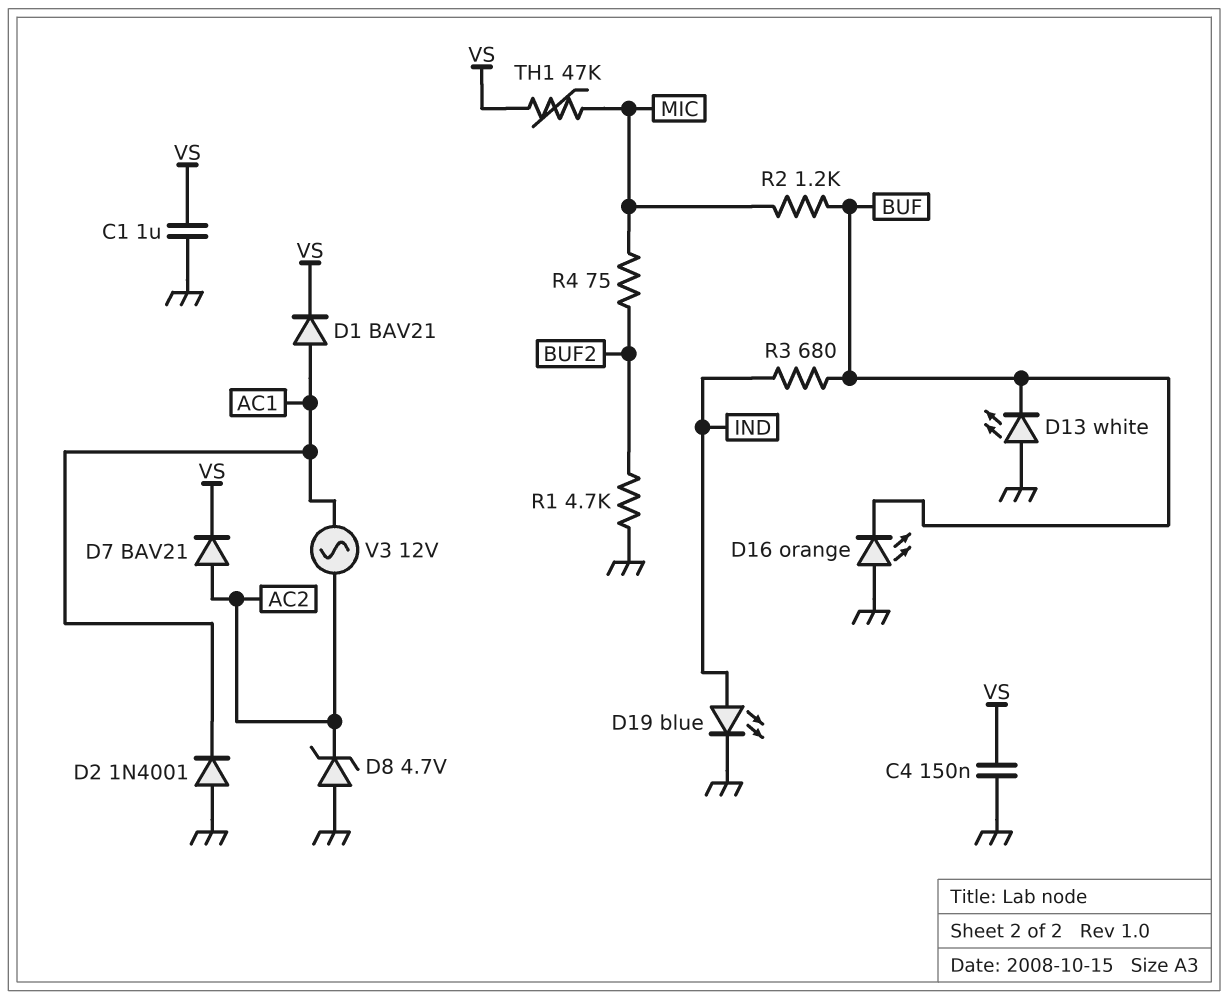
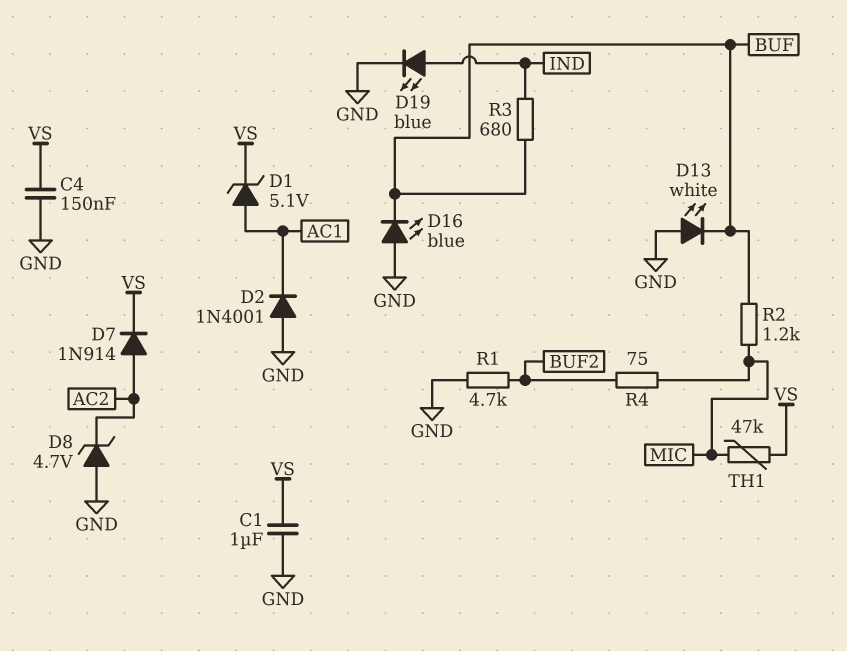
D1: diode BAV21 (A AC1, K VS) -> zener 5.1V (A AC1, K VS)
D7: diode BAV21 (A AC2, K VS) -> diode 1N914 (A AC2, K VS)
D16: LED orange (A GND, K BUF) -> LED blue (A GND, K BUF)
V3: AC 12V (AC1, AC2) -> none

